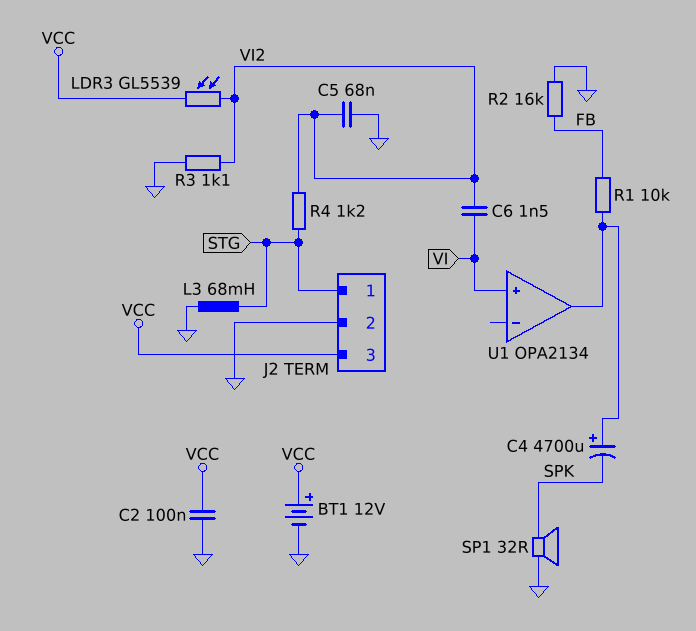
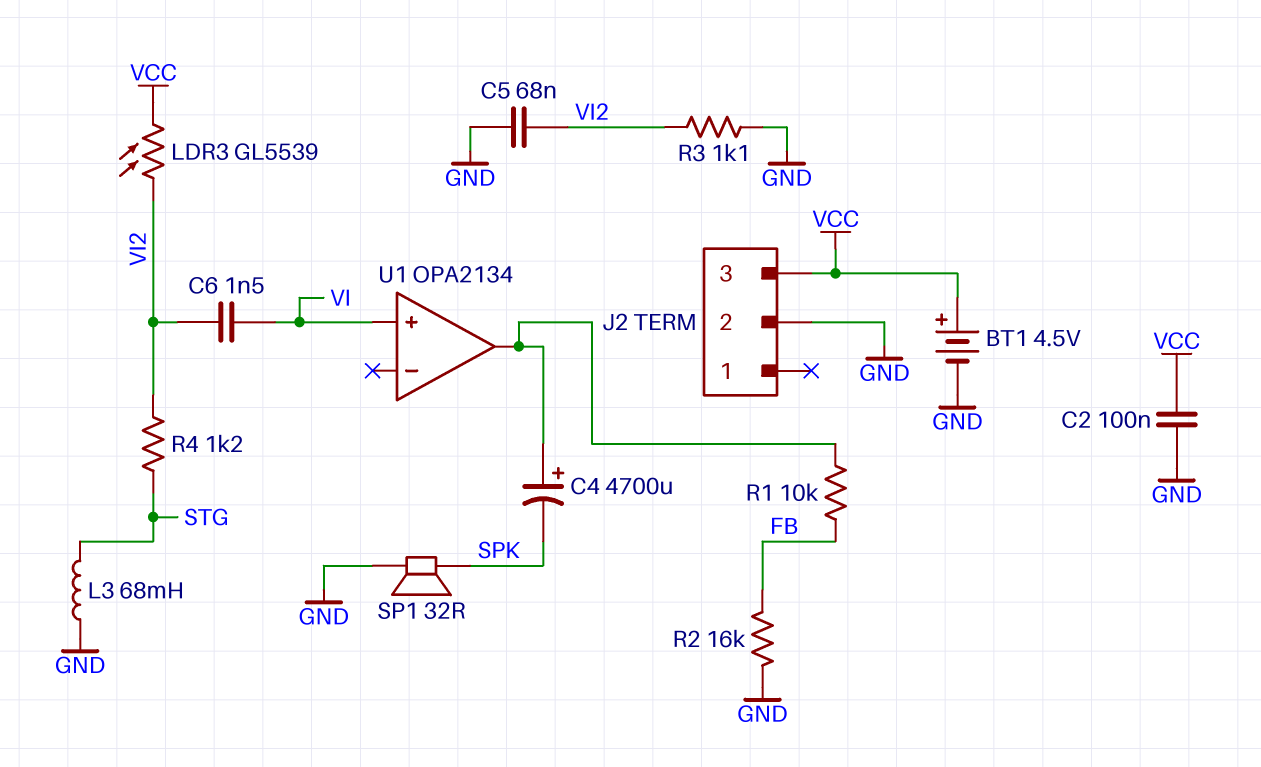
BT1: 12V (plus VCC, minus GND) -> 4.5V (plus VCC, minus GND)
J2 pin 1: STG -> none

